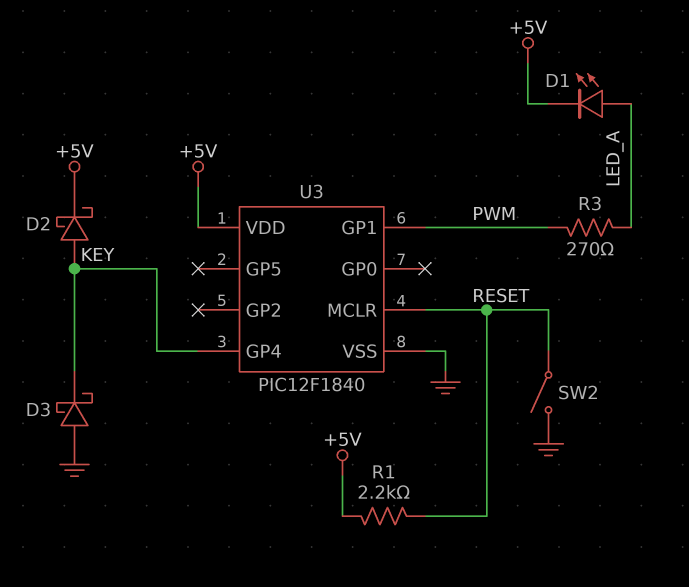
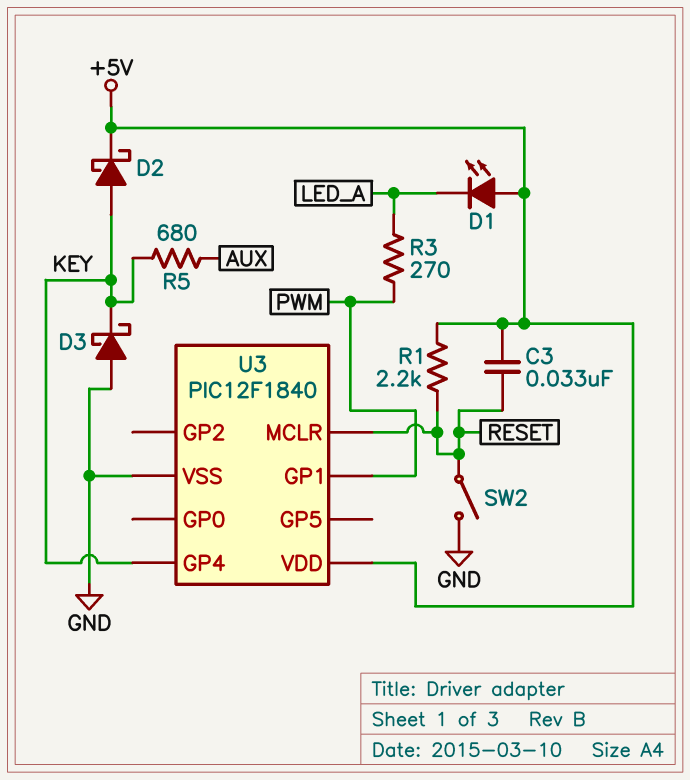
C3: none -> 33nF (+5V, RESET)
D1: LED (A LED_A, K +5V) -> LED (A +5V, K LED_A)
R5: none -> 680 (AUX, KEY)

